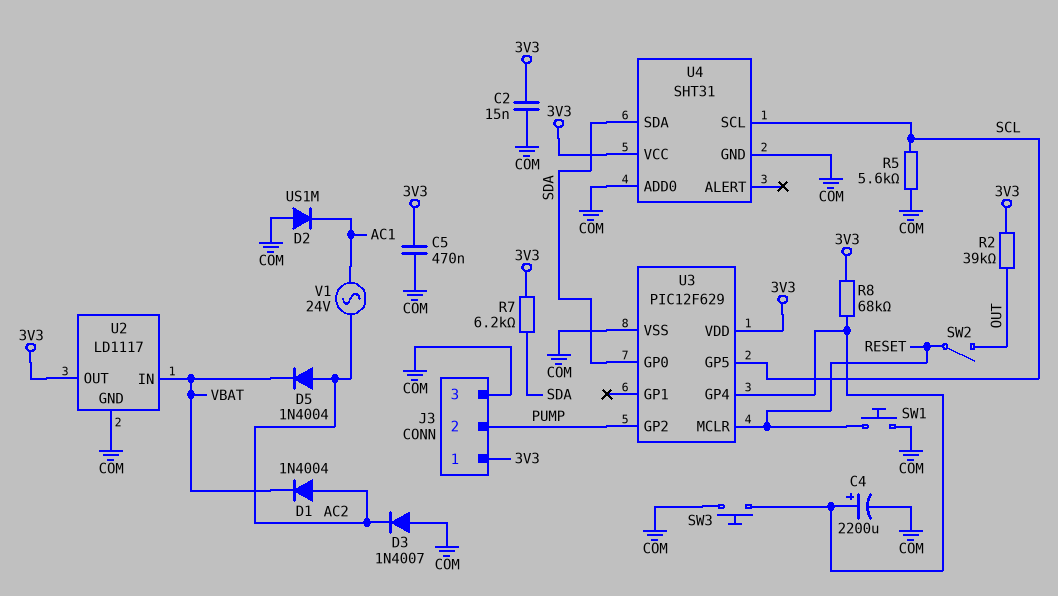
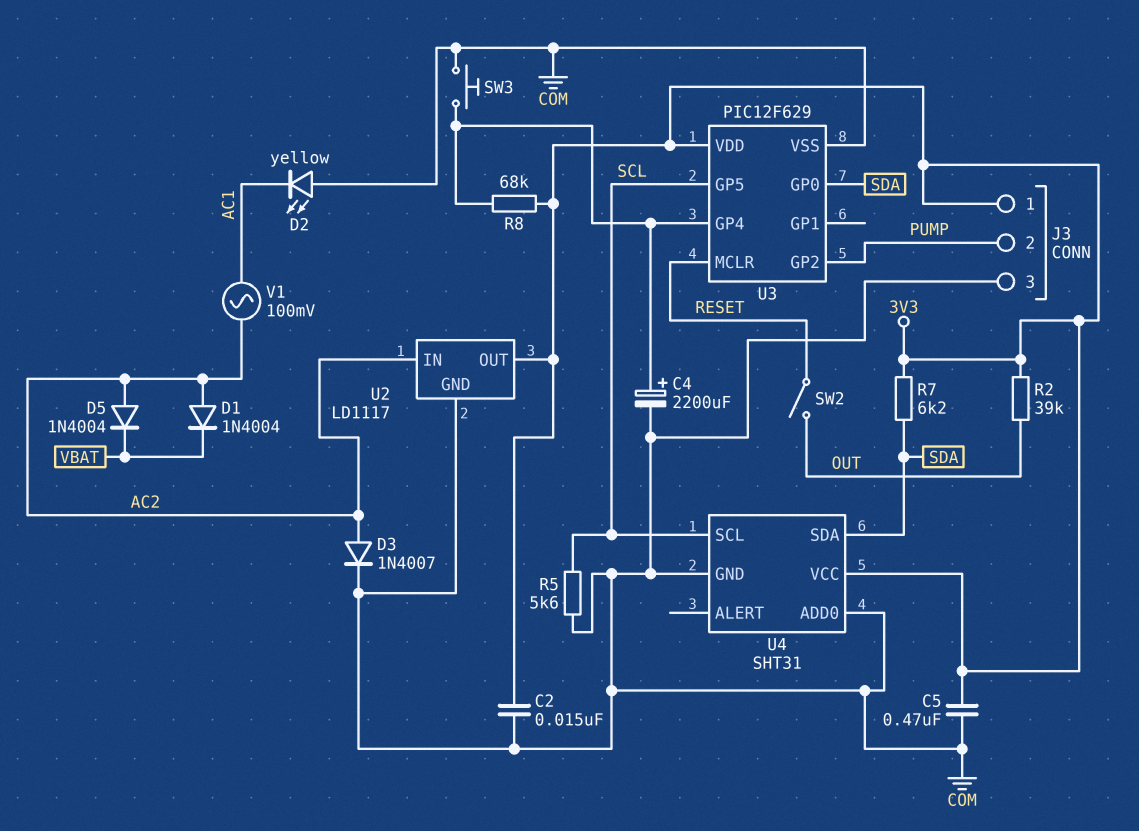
D2: diode US1M (A COM, K AC1) -> LED yellow (A COM, K AC1)
D3: diode 1N4007 (A COM, K AC2) -> diode 1N4007 (A AC2, K COM)
SW1: button (COM, RESET) -> none
U2 pin IN: VBAT -> AC2
V1: AC 24V (AC1, AC2) -> AC 100mV (AC1, AC2)

